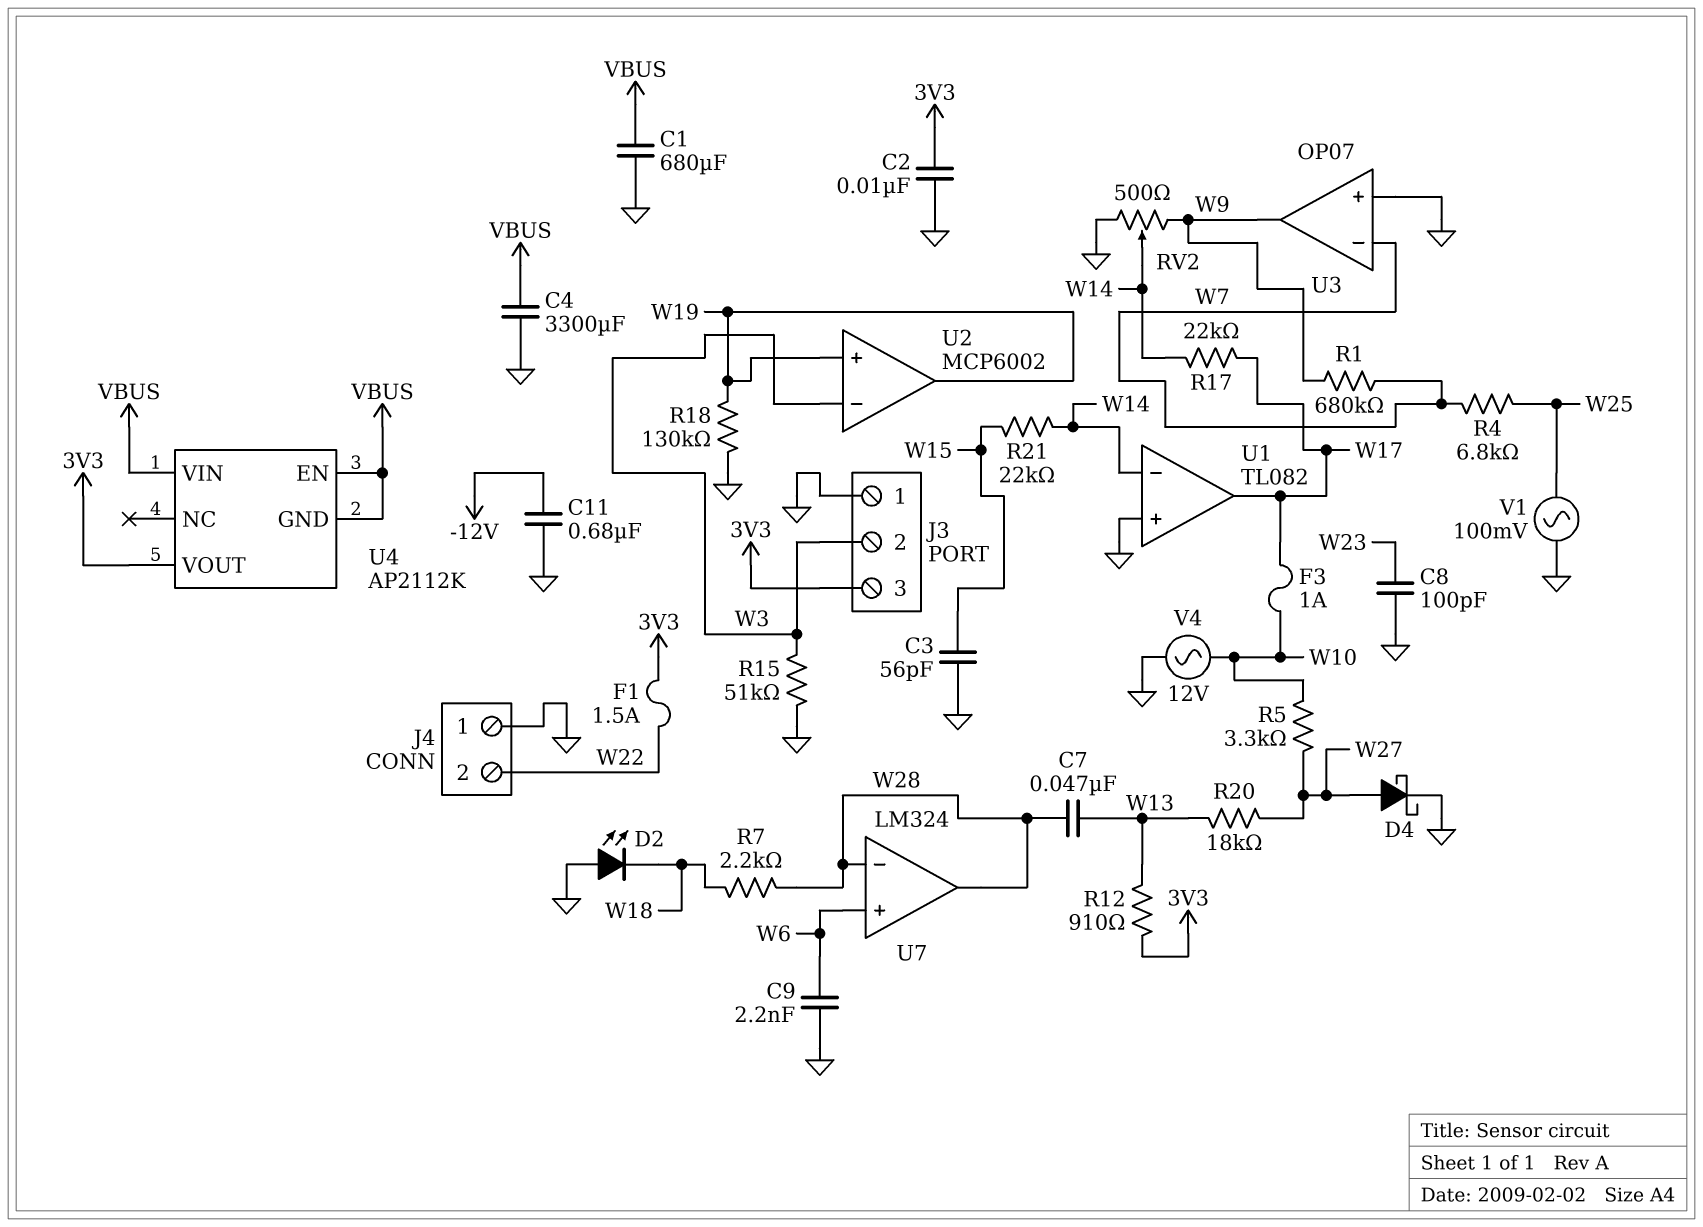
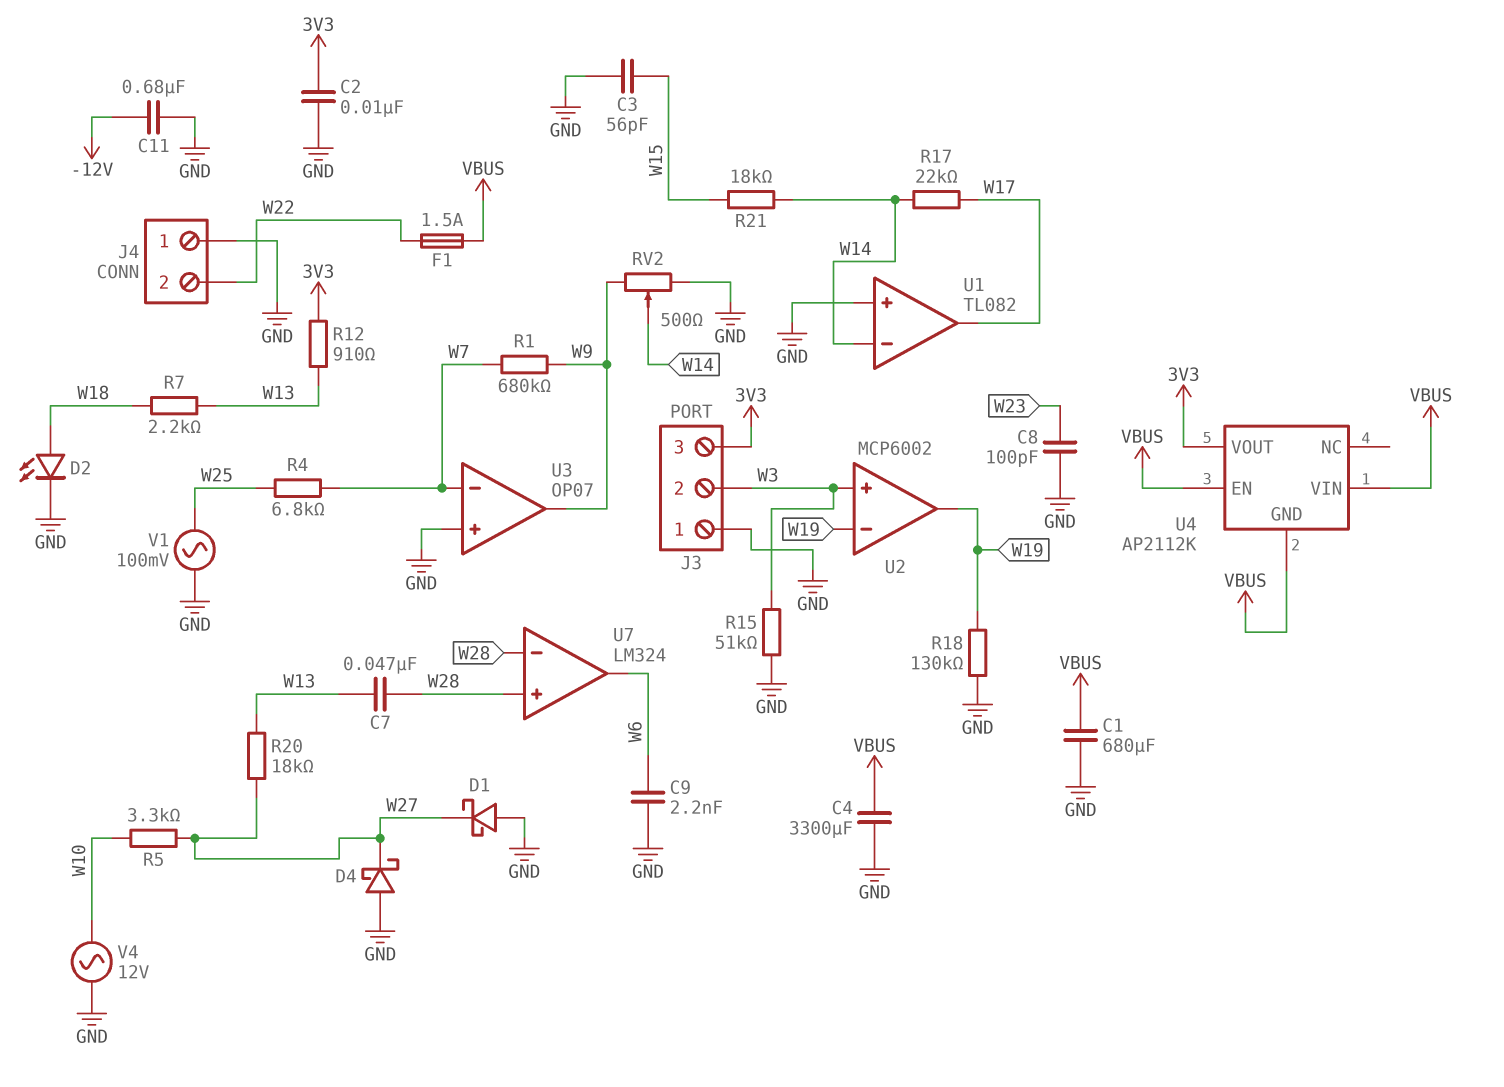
D1: none -> schottky (A GND, K W27)
D2: LED (A GND, K W18) -> LED (A W18, K GND)
D4: schottky (A W27, K GND) -> schottky (A GND, K W27)
F1: 1.5A (3V3, W22) -> 1.5A (VBUS, W22)
F3: 1A (W10, W17) -> none
R7: 2.2k (W18, W28) -> 2.2k (W13, W18)
R21: 22k (W14, W15) -> 18k (W14, W15)
U2 pin in+: W19 -> W3
U2 pin in-: W3 -> W19
U7 pin in+: W6 -> W28
U7 pin out: W28 -> W6

